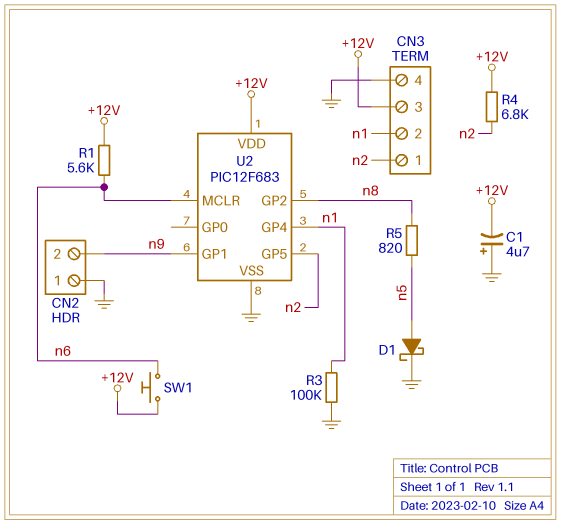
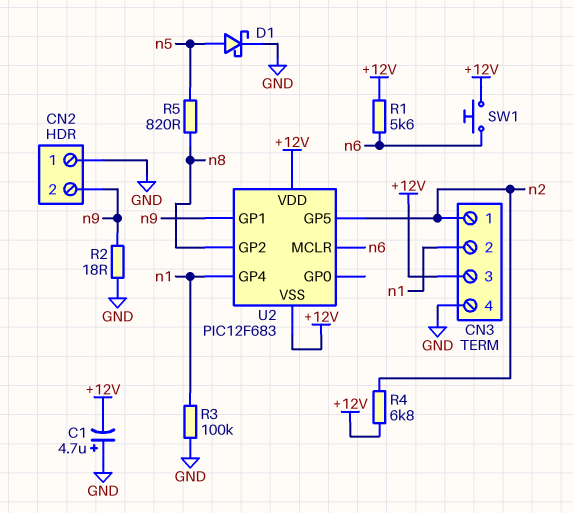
R2: none -> 18 (GND, n9)
U2 pin VSS: GND -> +12V

